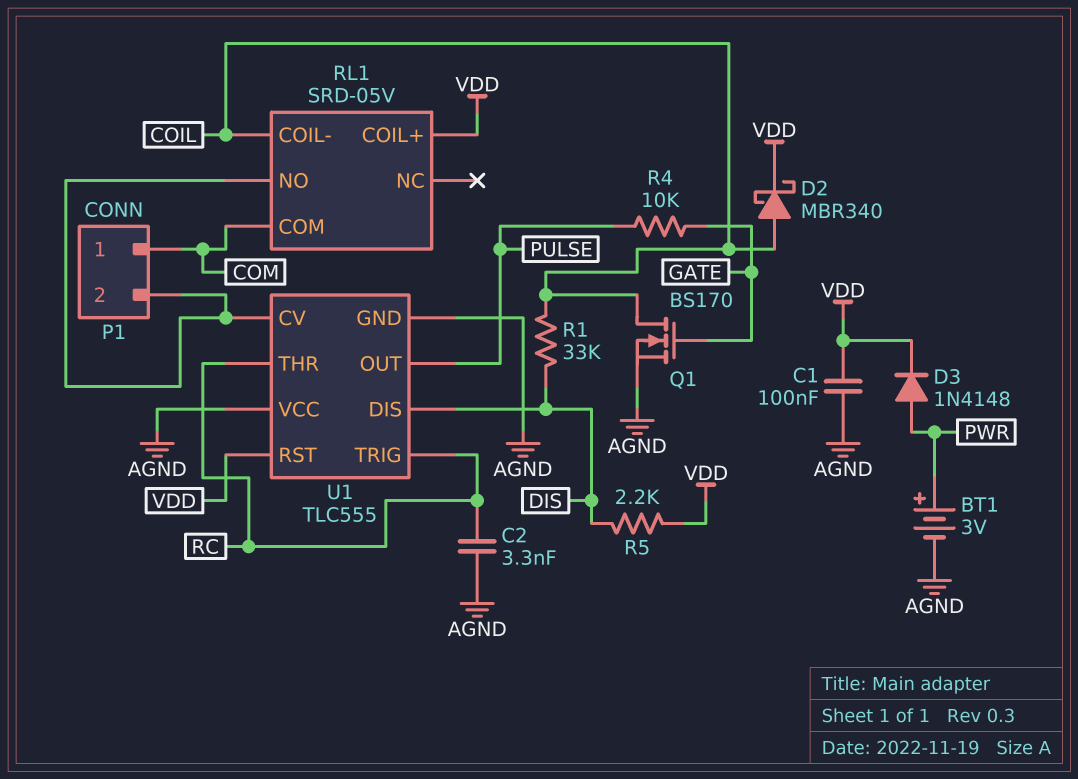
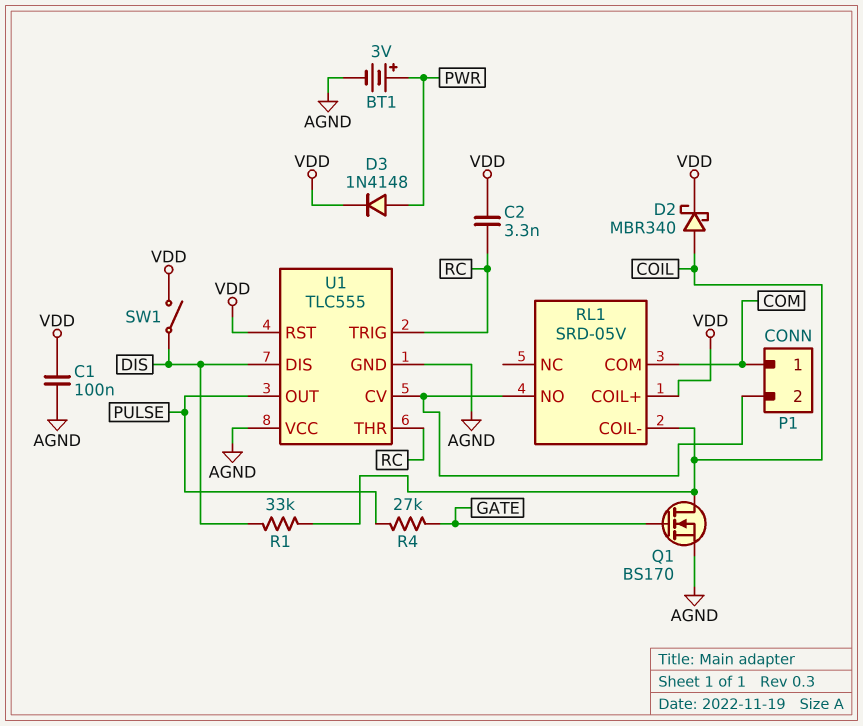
C2: 3.3nF (AGND, RC) -> 3.3nF (RC, VDD)
R4: 10k (GATE, PULSE) -> 27k (GATE, PULSE)
R5: 2.2k (DIS, VDD) -> none
SW1: none -> switch (DIS, VDD)

